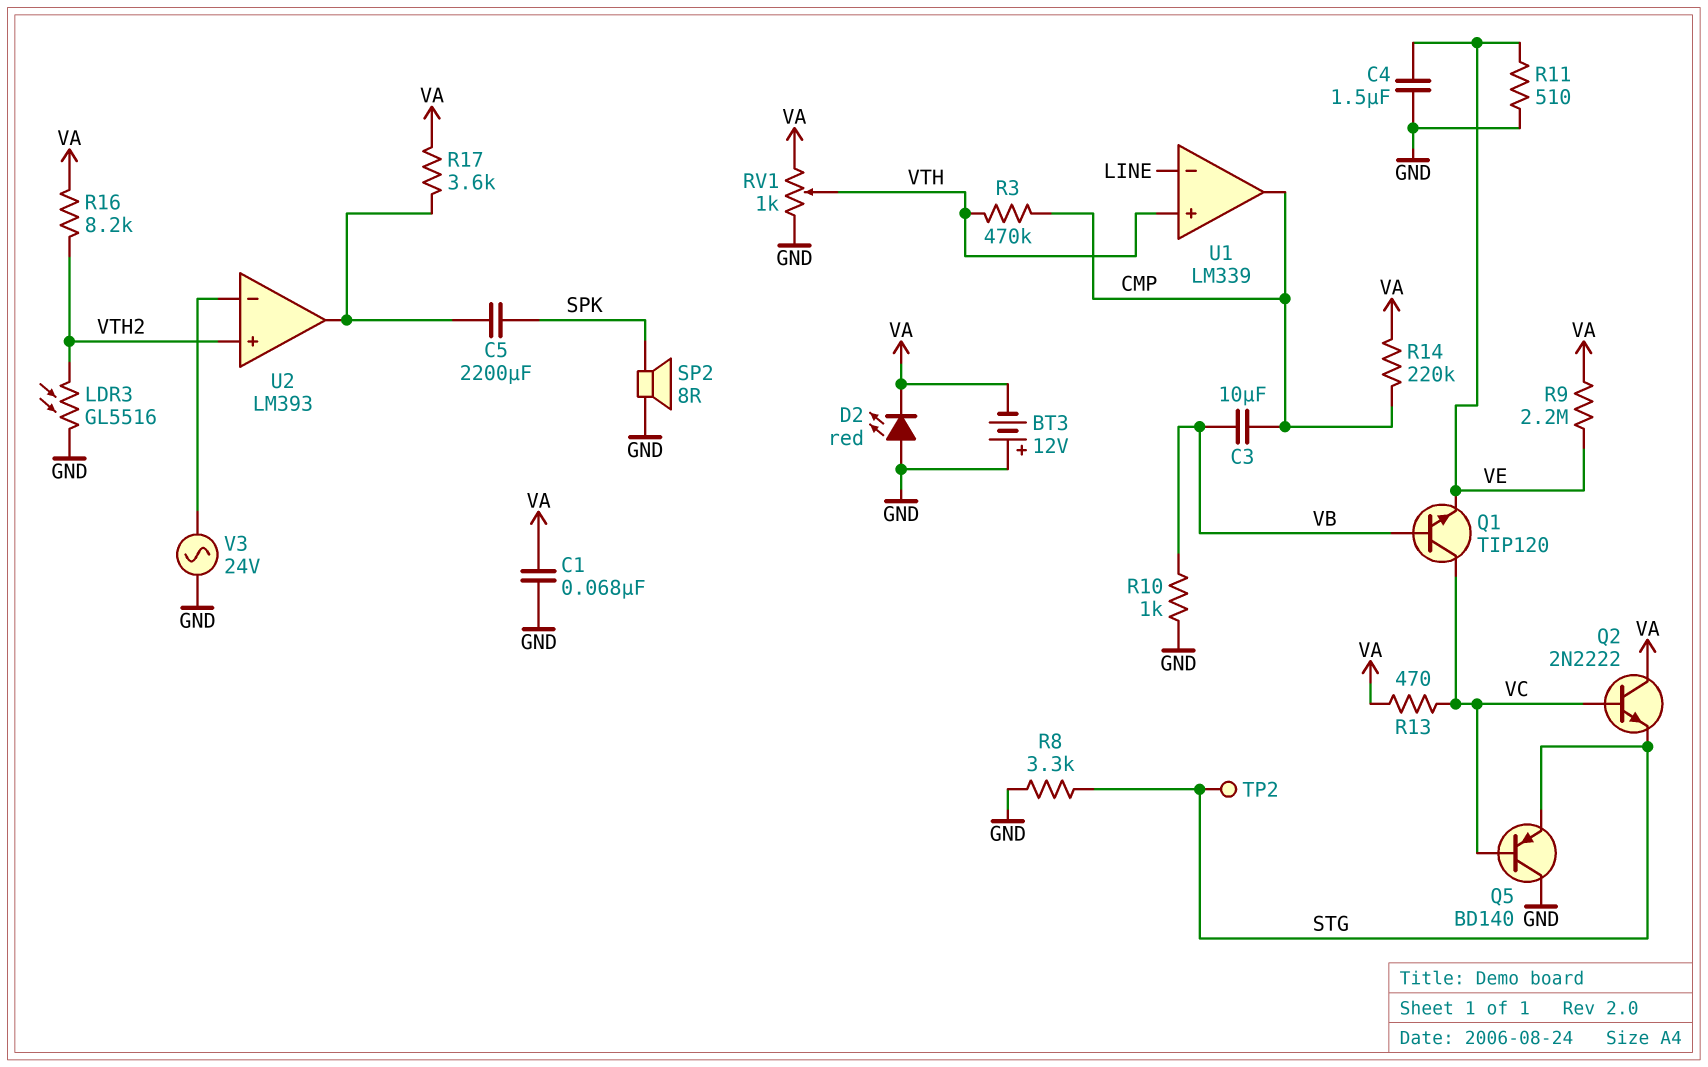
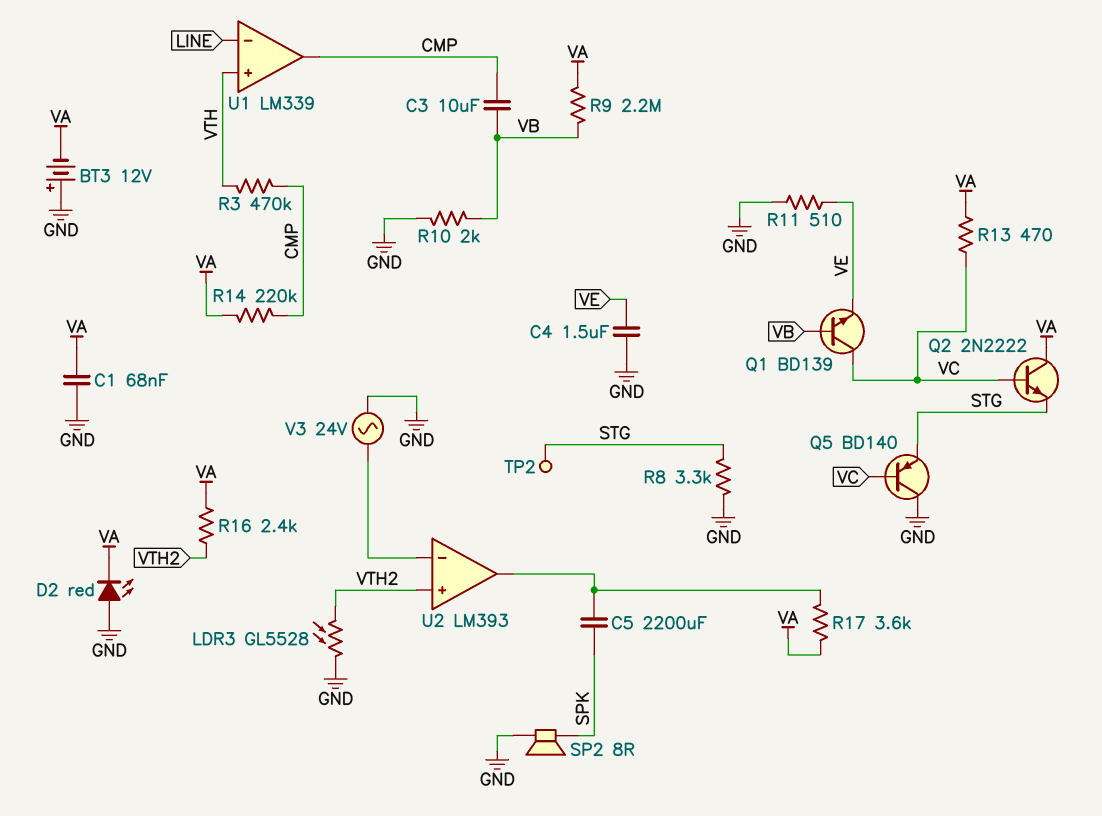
LDR3: GL5516 (GND, VTH2) -> GL5528 (GND, VTH2)
Q1: NPN TIP120 (B VB, C VC, E VE) -> NPN BD139 (B VB, C VC, E VE)
R9: 2.2M (VA, VE) -> 2.2M (VA, VB)
R10: 1k (GND, VB) -> 2k (GND, VB)
R16: 8.2k (VA, VTH2) -> 2.4k (VA, VTH2)
RV1: 1k (GND, VA, wiper VTH) -> none

